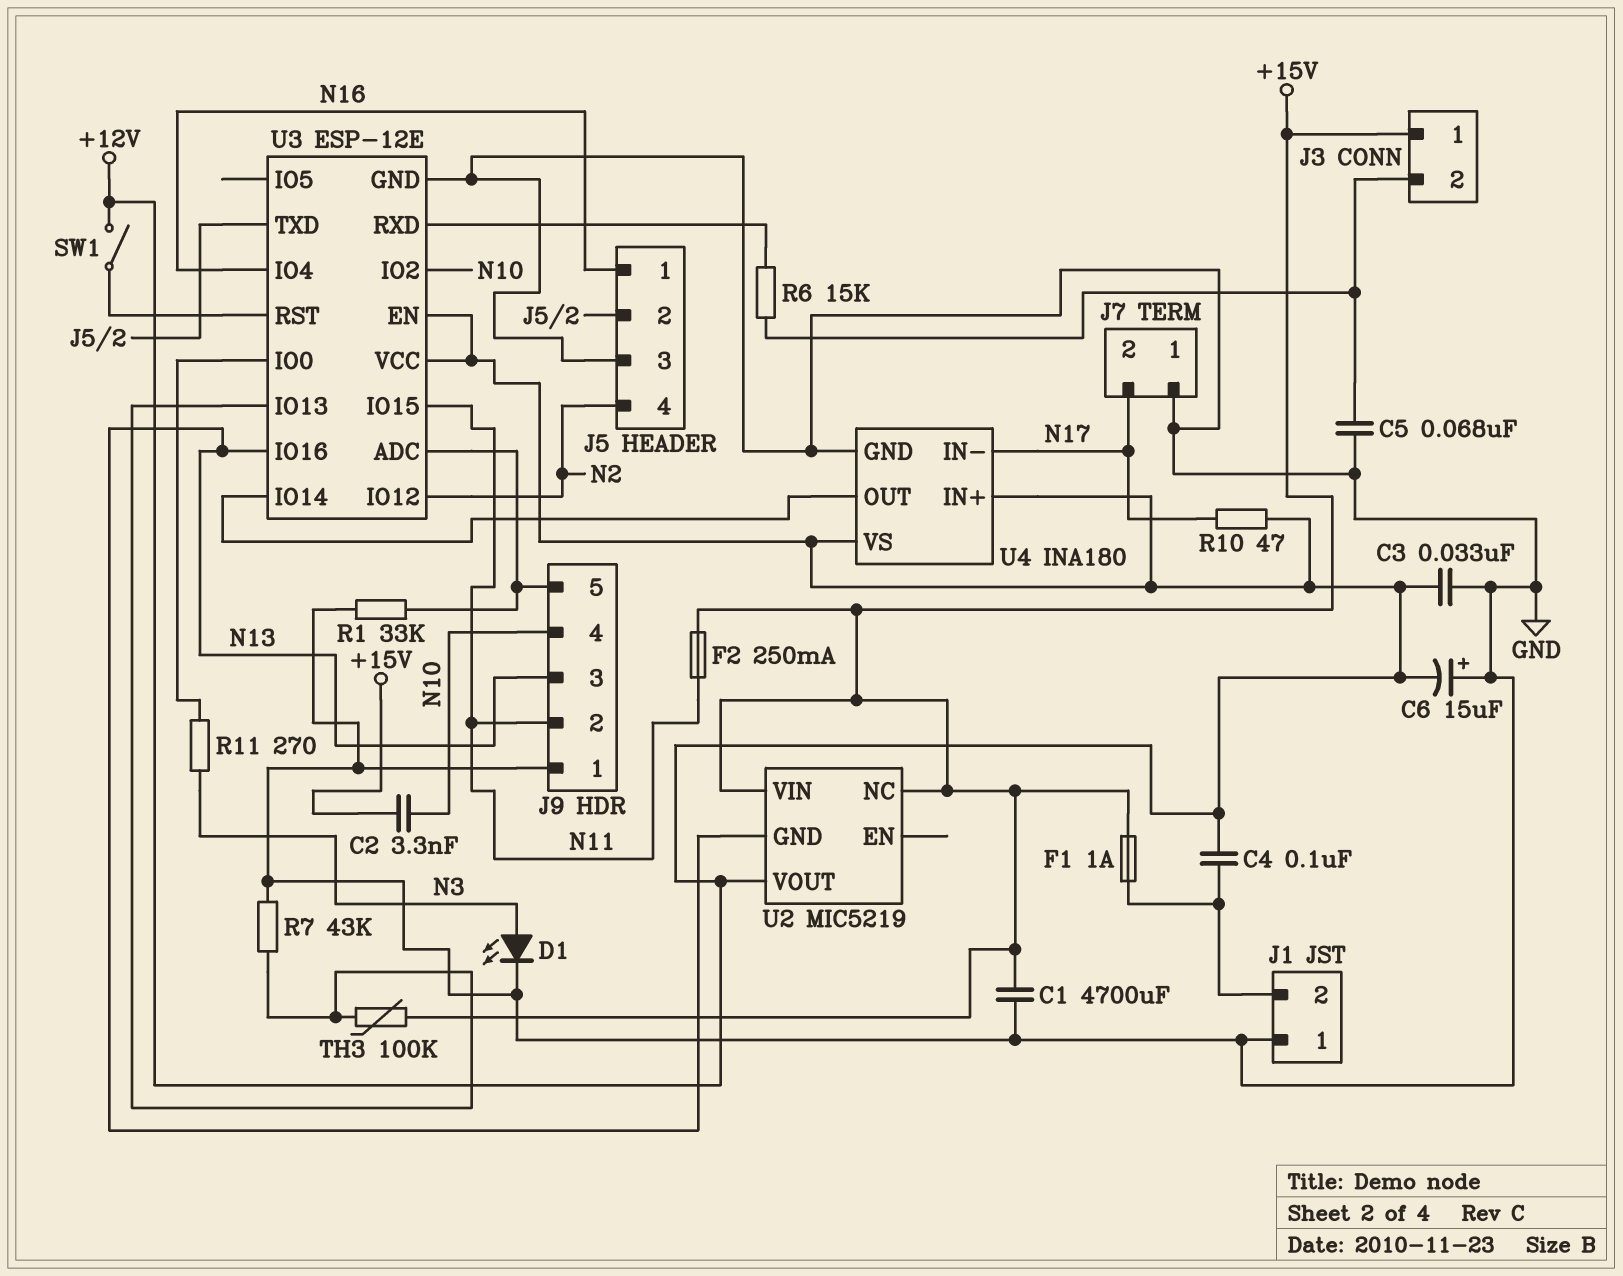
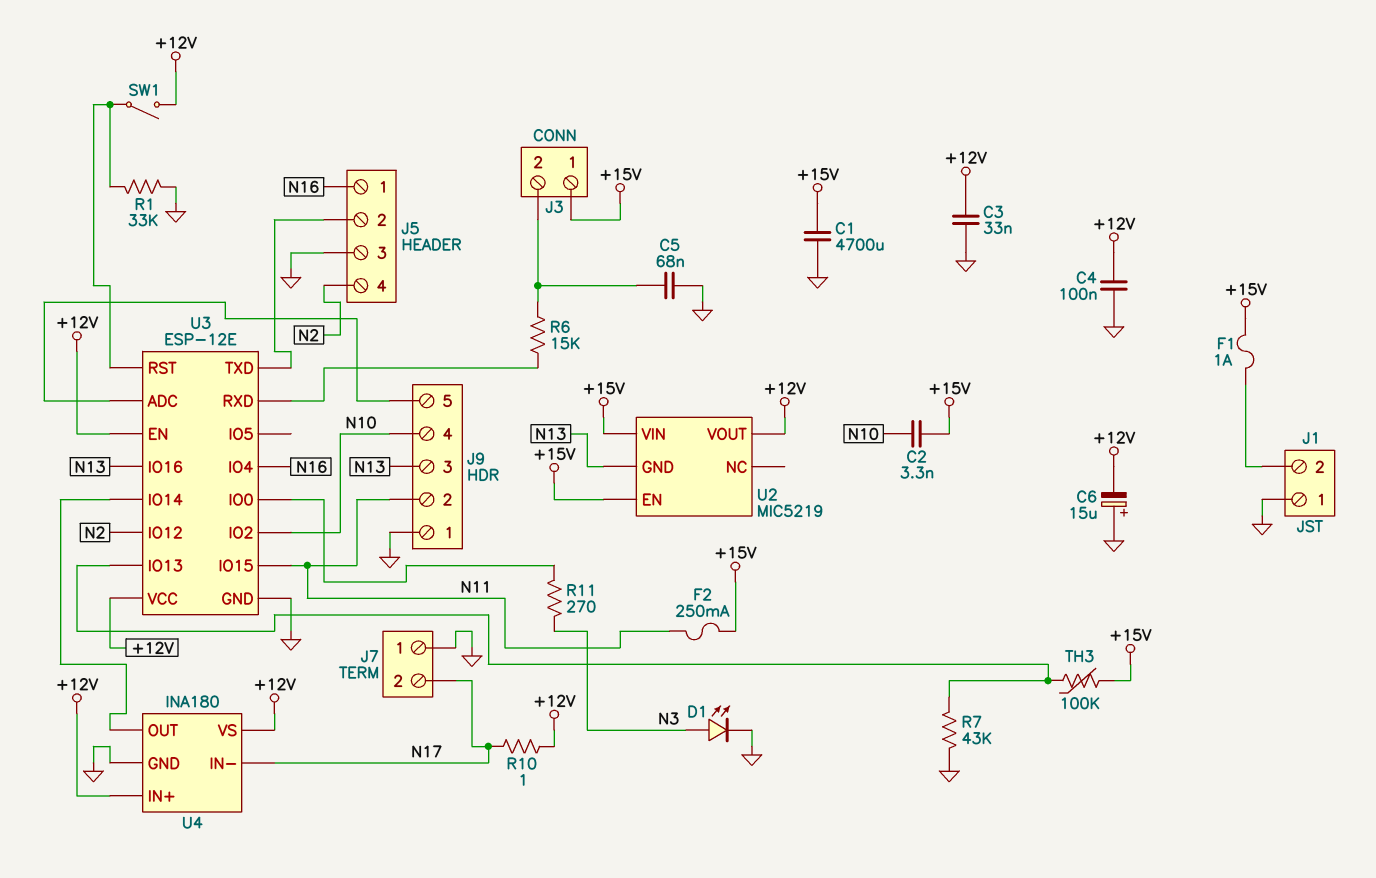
C4: 100nF (+12V, J1/2) -> 100nF (+12V, GND)
R1: 33k (GND, J9/5) -> 33k (GND, U3/RST)
R10: 47 (+12V, N17) -> 1 (+12V, N17)
U2 pin EN: none -> +15V
U2 pin NC: +15V -> none

